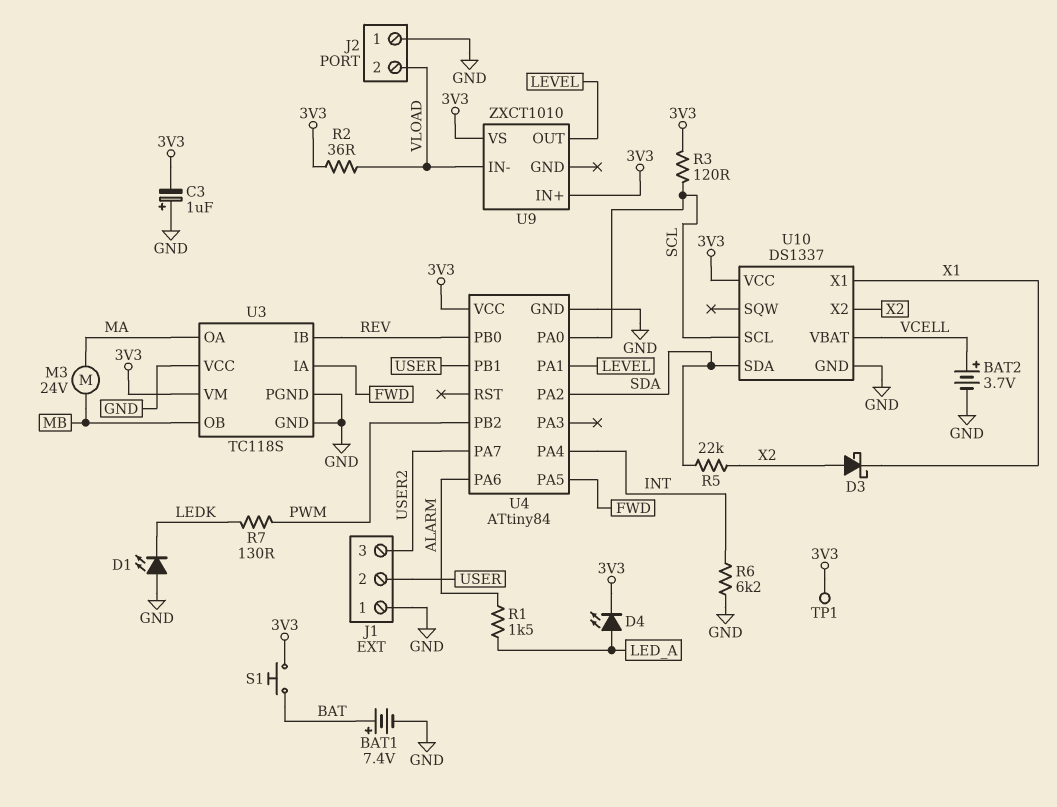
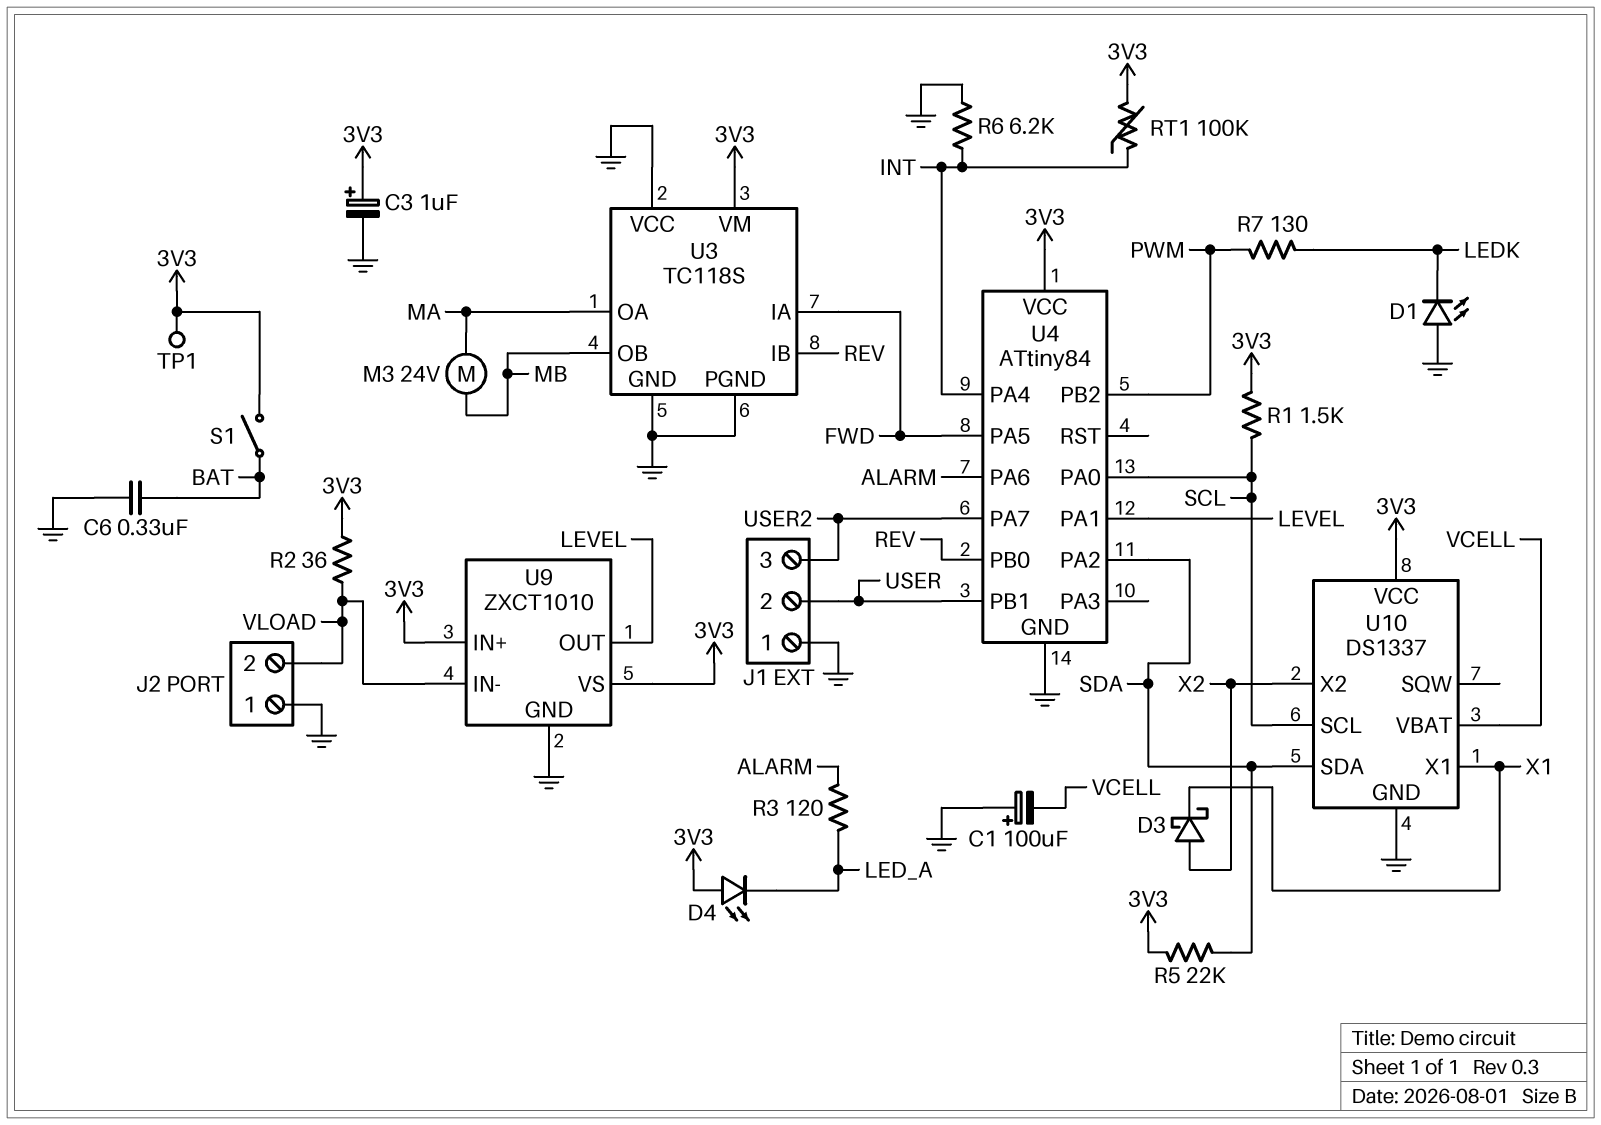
BAT1: 7.4V (plus BAT, minus GND) -> none
BAT2: 3.7V (plus VCELL, minus GND) -> none
C1: none -> 100uF (plus GND, minus VCELL)
C3: 1uF (plus GND, minus 3V3) -> 1uF (plus 3V3, minus GND)
C6: none -> 330nF (BAT, GND)
D4: LED (A LED_A, K 3V3) -> LED (A 3V3, K LED_A)
R1: 1.5k (ALARM, LED_A) -> 1.5k (3V3, SCL)
R3: 120 (3V3, SCL) -> 120 (ALARM, LED_A)
R5: 22k (SDA, X2) -> 22k (3V3, SDA)
RT1: none -> 100k (3V3, INT)
S1: button (3V3, BAT) -> switch (3V3, BAT)
U9 pin GND: none -> GND

